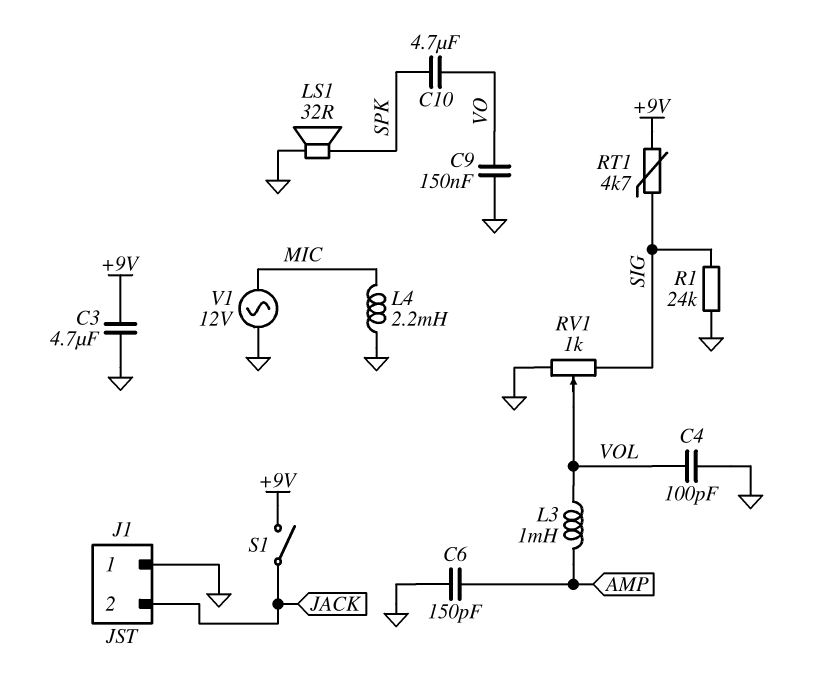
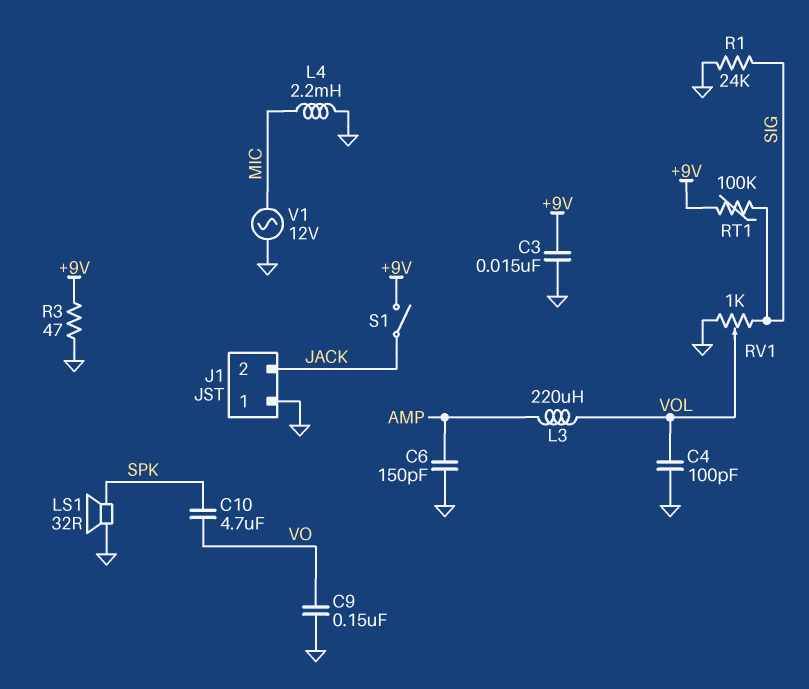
C3: 4.7uF (+9V, GND) -> 15nF (+9V, GND)
L3: 1mH (AMP, VOL) -> 220uH (AMP, VOL)
R3: none -> 47 (+9V, GND)
RT1: 4.7k (+9V, SIG) -> 100k (+9V, SIG)

